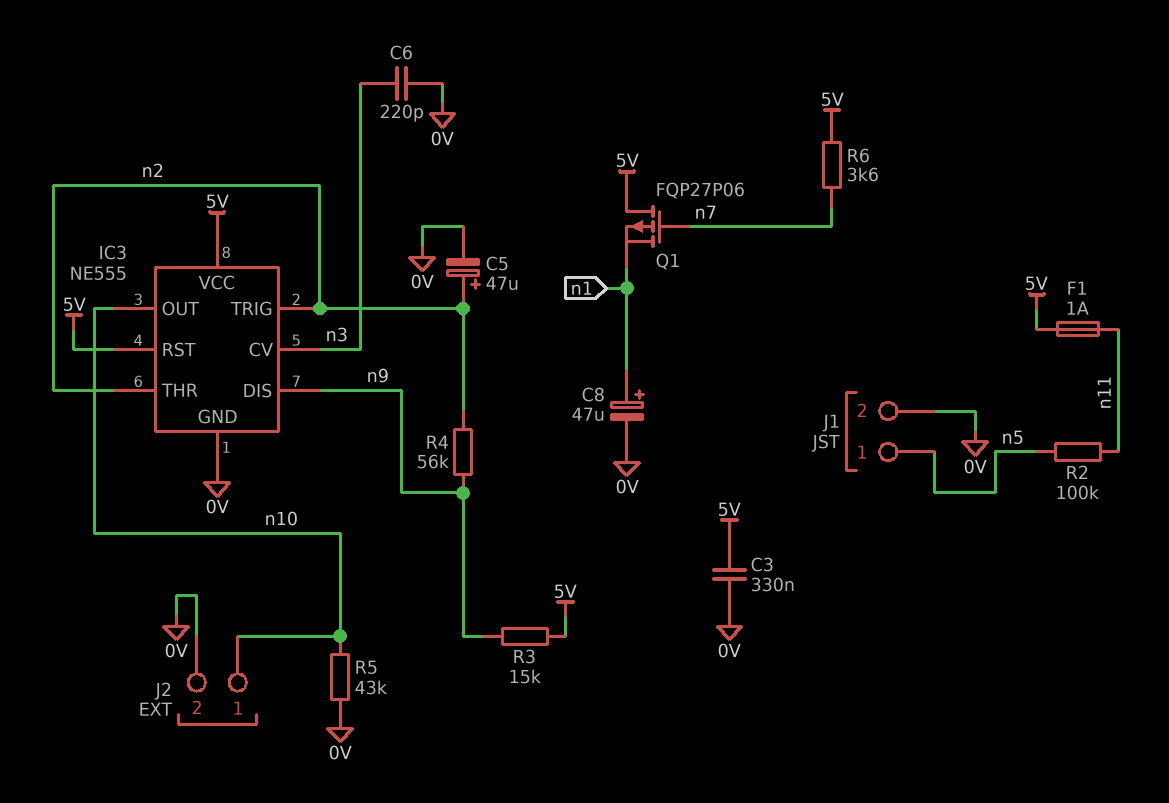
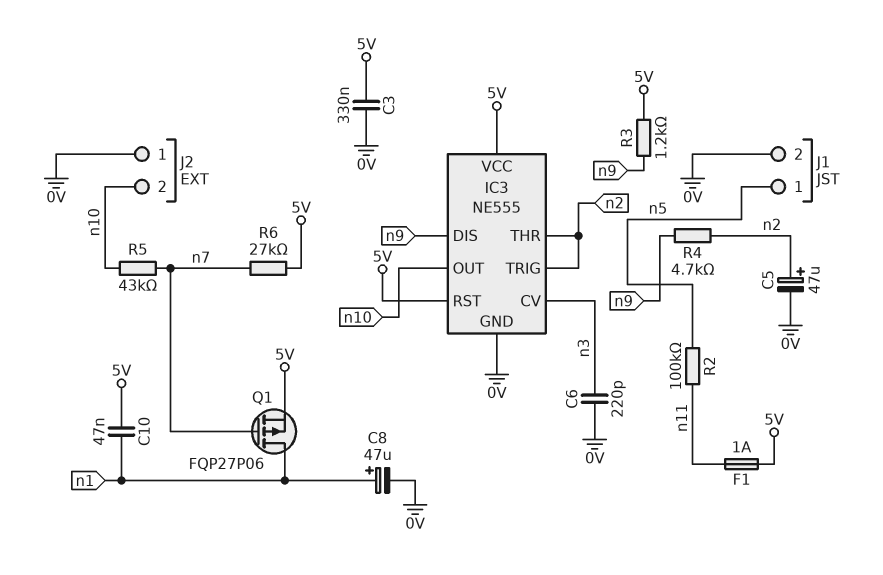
C10: none -> 47nF (5V, n1)
J2 pin 1: n10 -> 0V
J2 pin 2: 0V -> n10
Q1: PMOS FQP27P06 (G n7, D 5V, S n1) -> PMOS FQP27P06 (G n7, D n1, S 5V)
R3: 15k (5V, n9) -> 1.2k (5V, n9)
R4: 56k (n2, n9) -> 4.7k (n2, n9)
R5: 43k (0V, n10) -> 43k (n7, n10)
R6: 3.6k (5V, n7) -> 27k (5V, n7)

